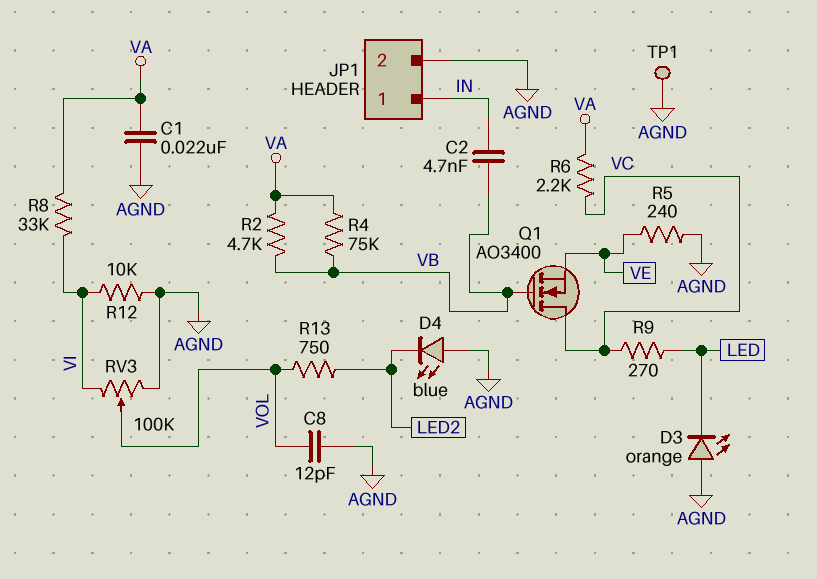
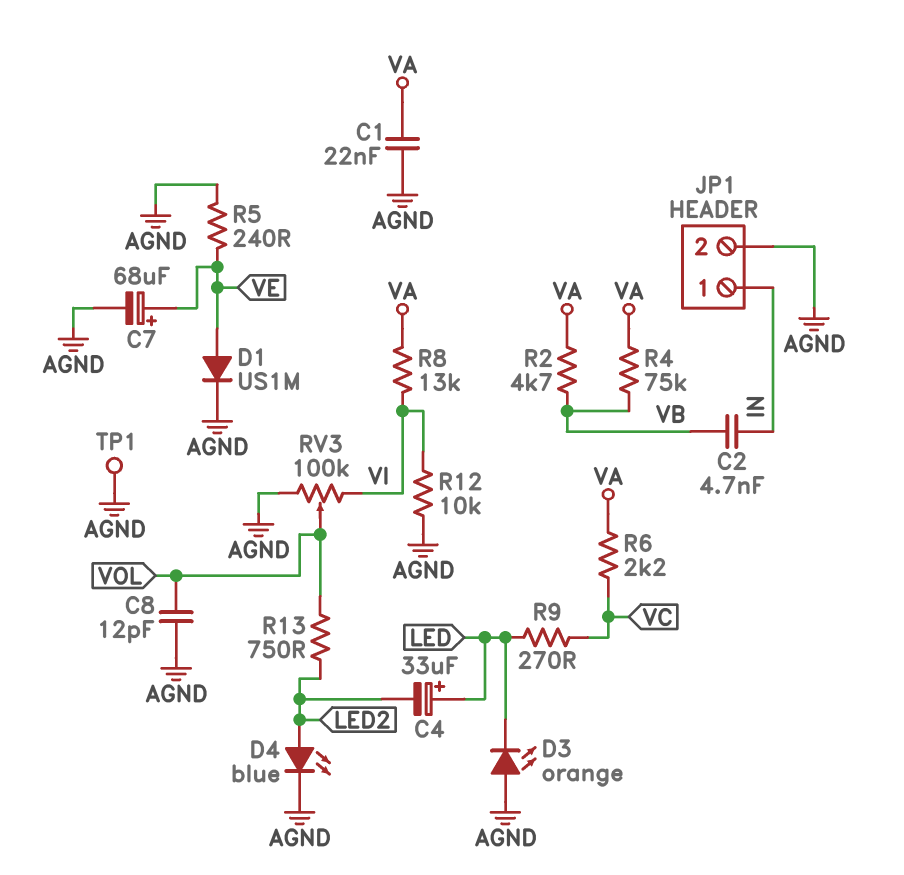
C4: none -> 33uF (plus LED, minus LED2)
C7: none -> 68uF (plus VE, minus AGND)
D1: none -> diode US1M (A VE, K AGND)
D4: LED blue (A AGND, K LED2) -> LED blue (A LED2, K AGND)
Q1: NMOS AO3400 (G VB, D VC, S VE) -> none
R8: 33k (VA, VI) -> 13k (VA, VI)

